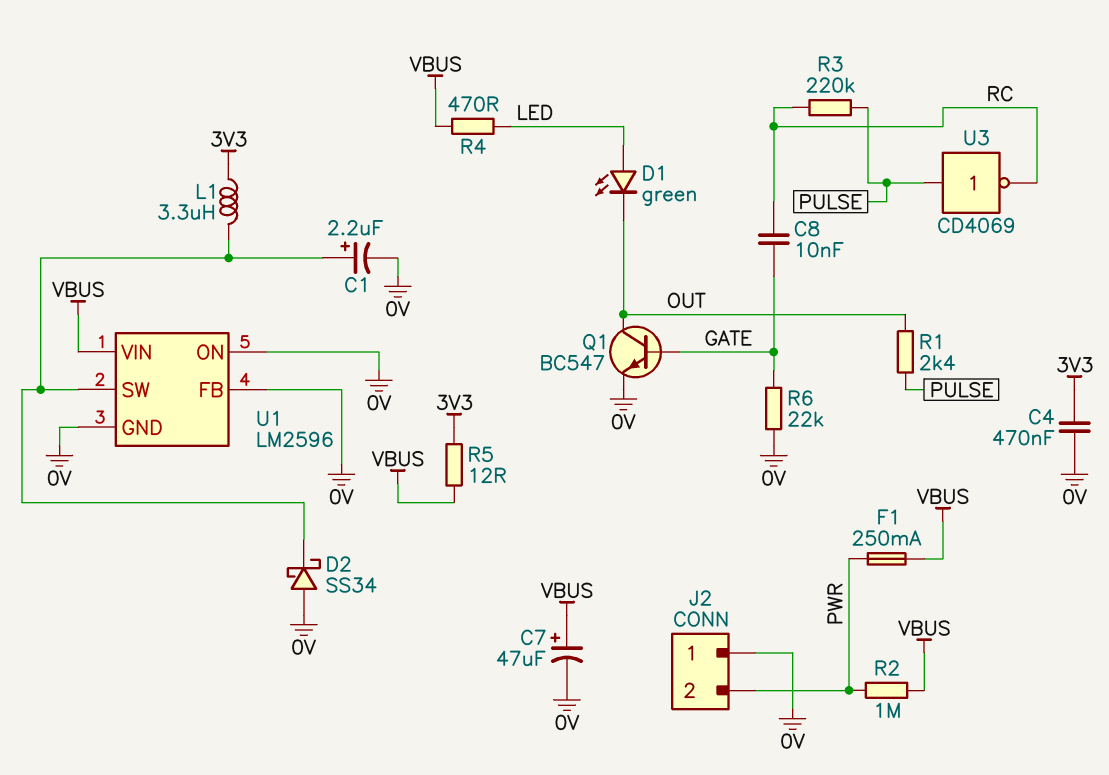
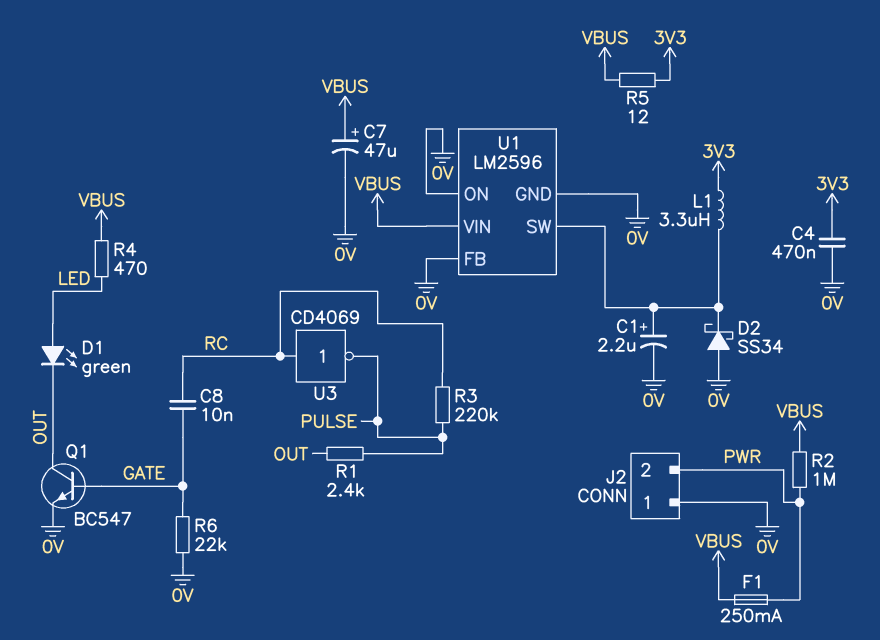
U3: NOT CD4069 (in PULSE, out RC) -> NOT CD4069 (in RC, out PULSE)

